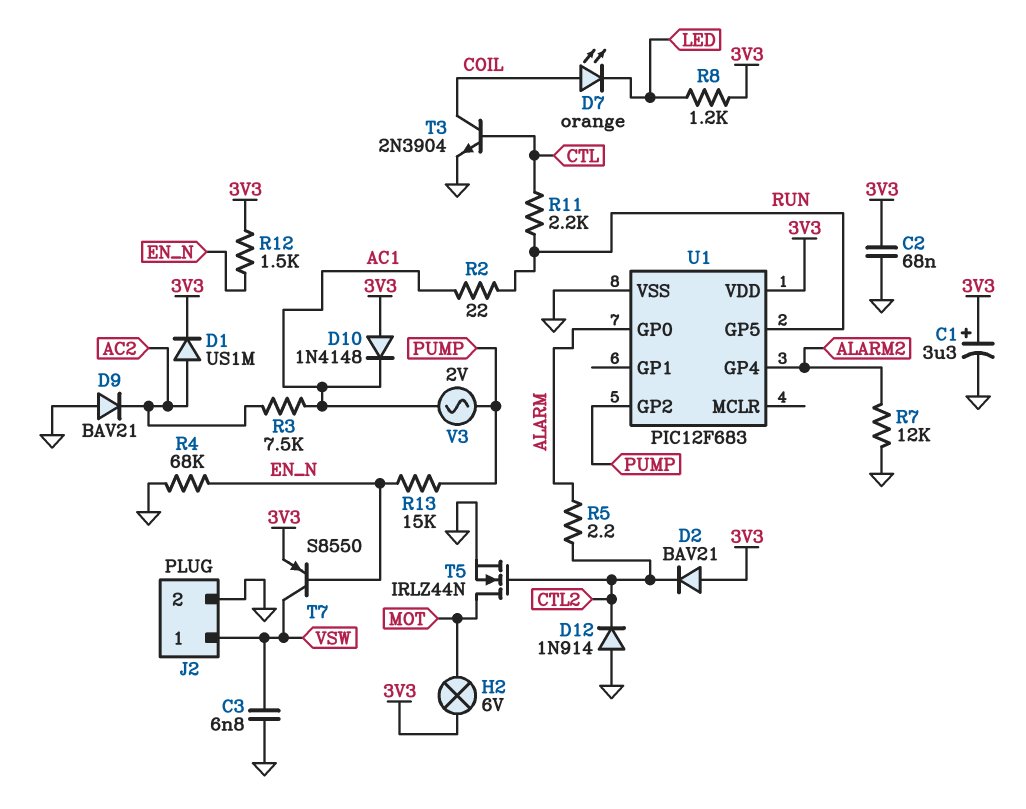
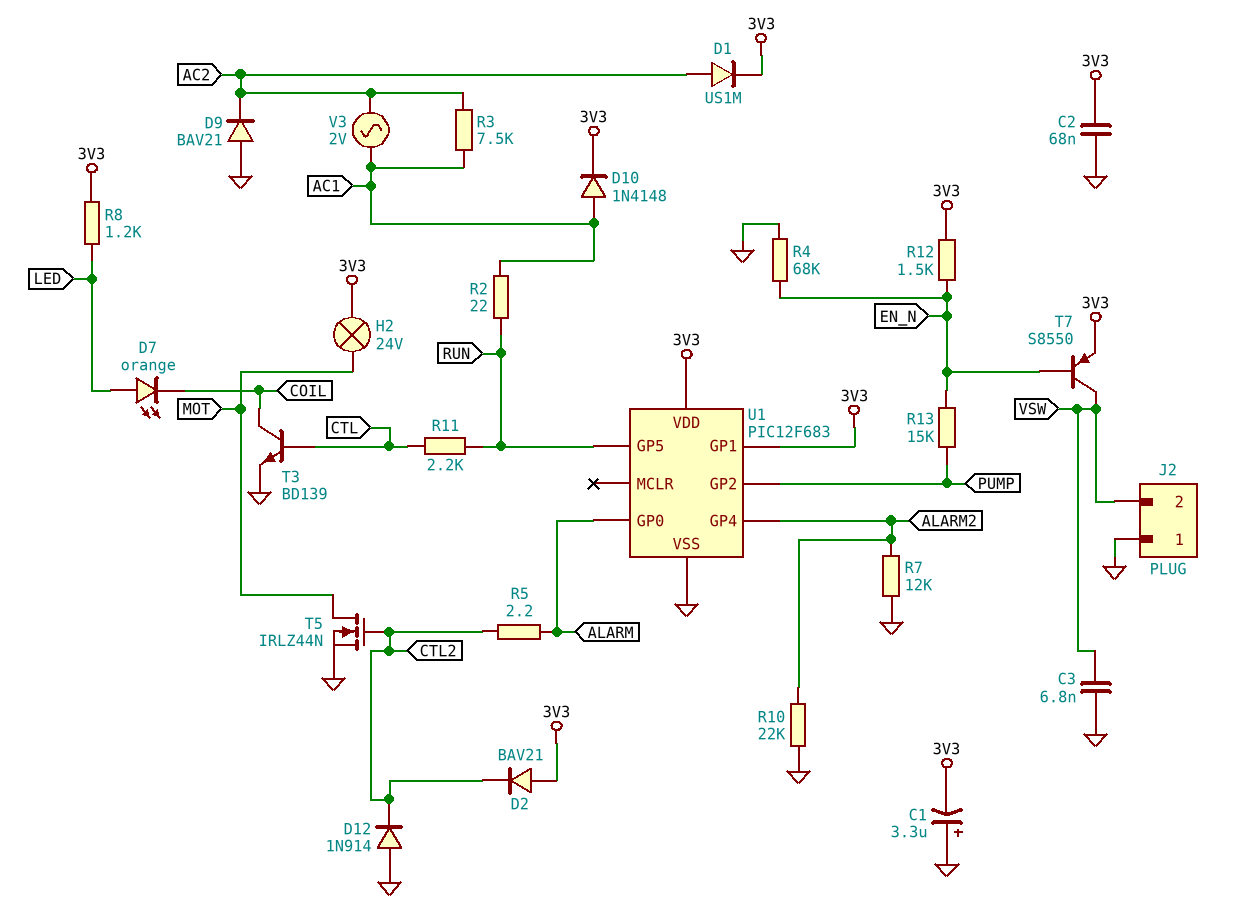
C1: 3.3uF (plus 3V3, minus GND) -> 3.3uF (plus GND, minus 3V3)
D7: LED orange (A COIL, K LED) -> LED orange (A LED, K COIL)
D10: diode 1N4148 (A 3V3, K AC1) -> diode 1N4148 (A AC1, K 3V3)
H2: lamp 6V (3V3, MOT) -> lamp 24V (3V3, MOT)
J2 pin 1: VSW -> GND
J2 pin 2: GND -> VSW
R10: none -> 22k (ALARM2, GND)
T3: NPN 2N3904 (B CTL, C COIL, E GND) -> NPN BD139 (B CTL, C COIL, E GND)
U1 pin GP1: none -> 3V3
V3: AC 2V (AC1, PUMP) -> AC 2V (AC1, AC2)

